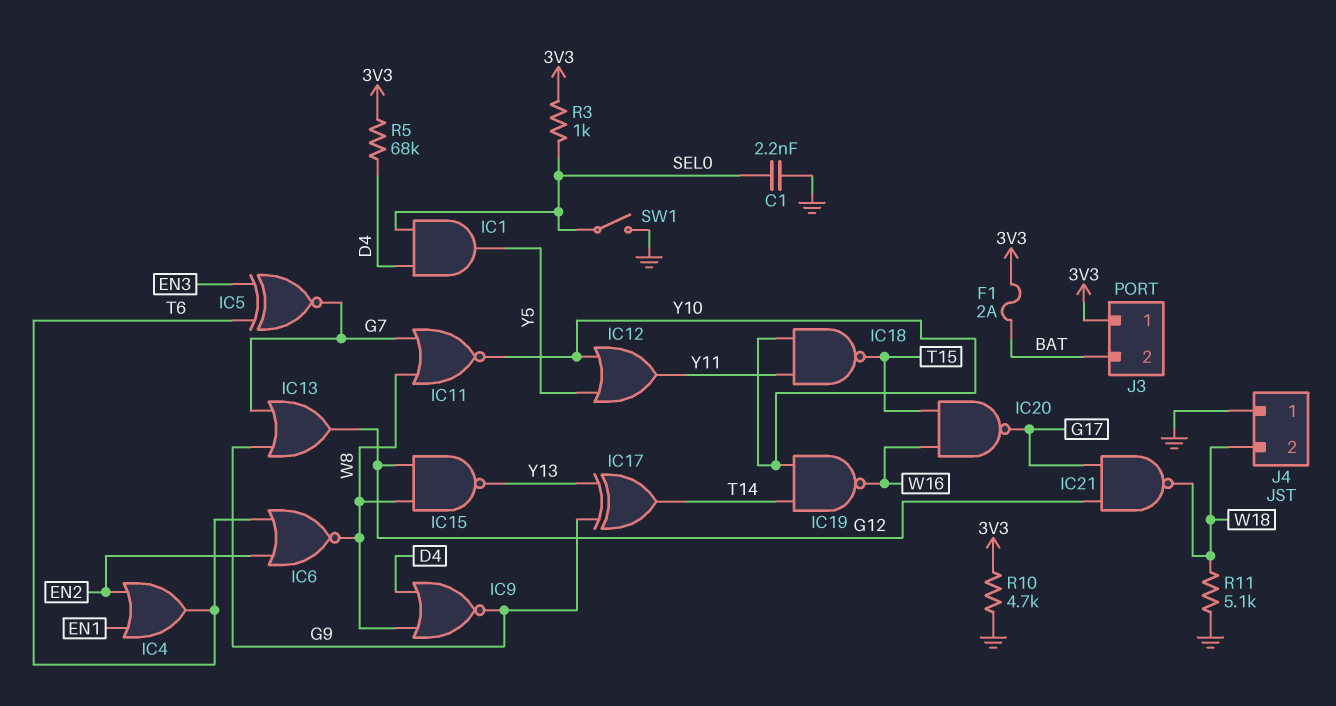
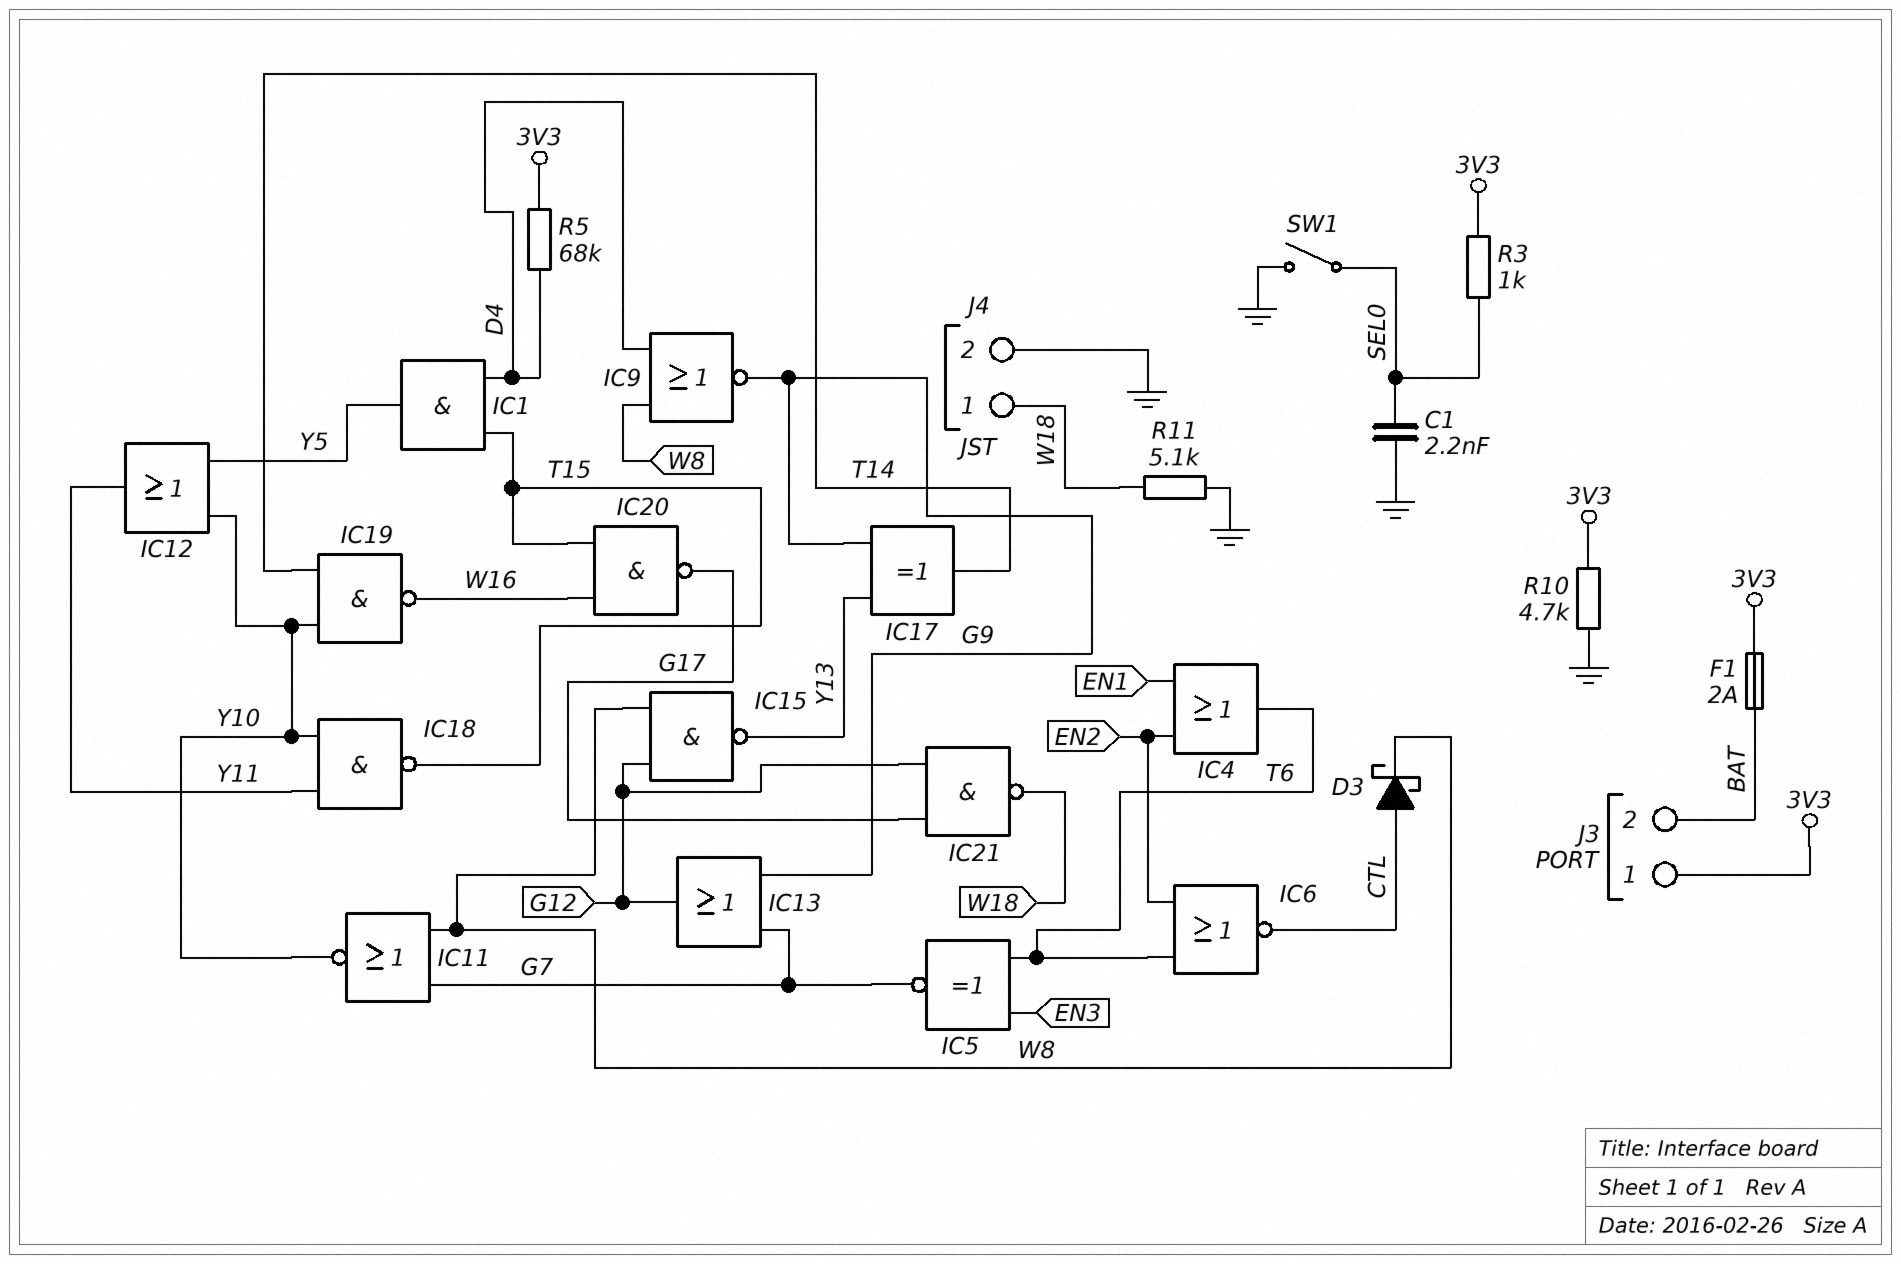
D3: none -> schottky (A CTL, K W8)
IC1: AND (in D4, in SEL0, out Y5) -> AND (in D4, in T15, out Y5)
IC6: NOR (in EN2, in T6, out W8) -> NOR (in EN2, in T6, out CTL)
J4 pin 1: GND -> W18
J4 pin 2: W18 -> GND

